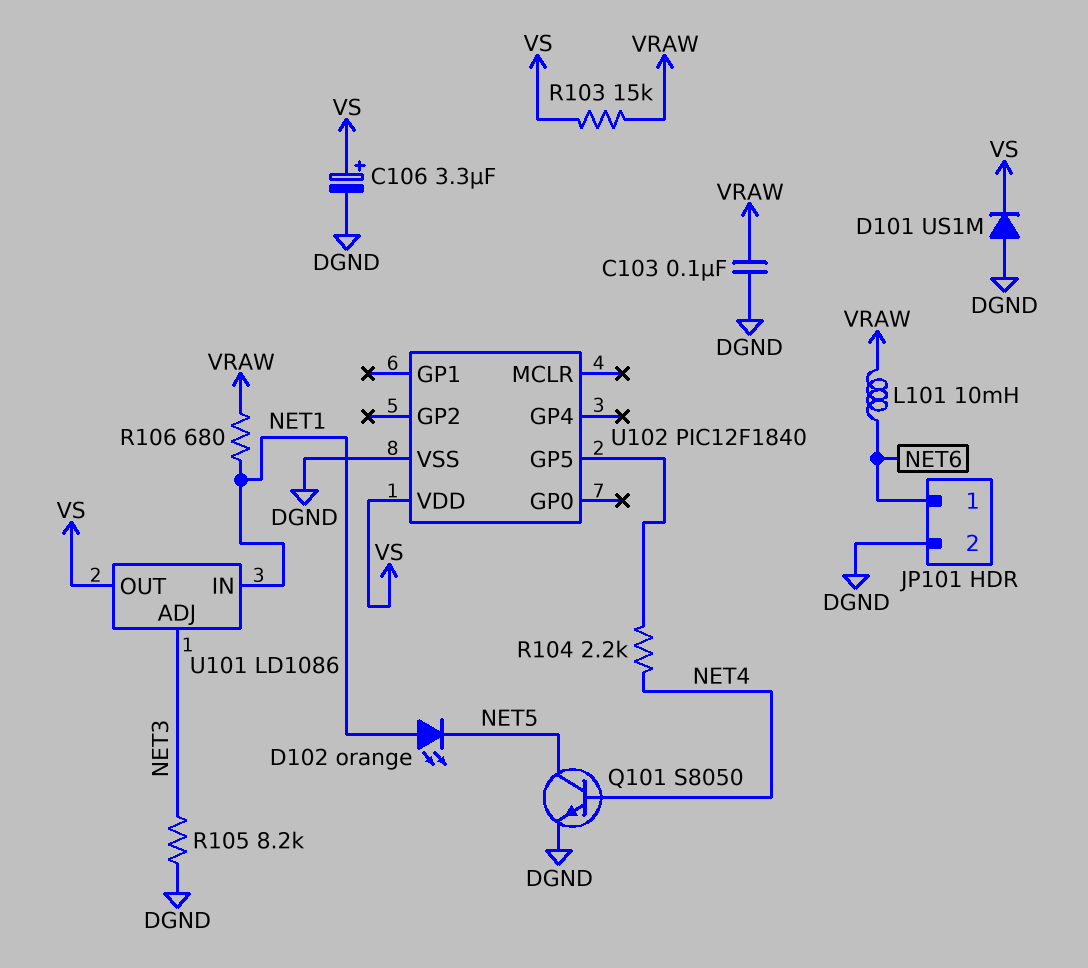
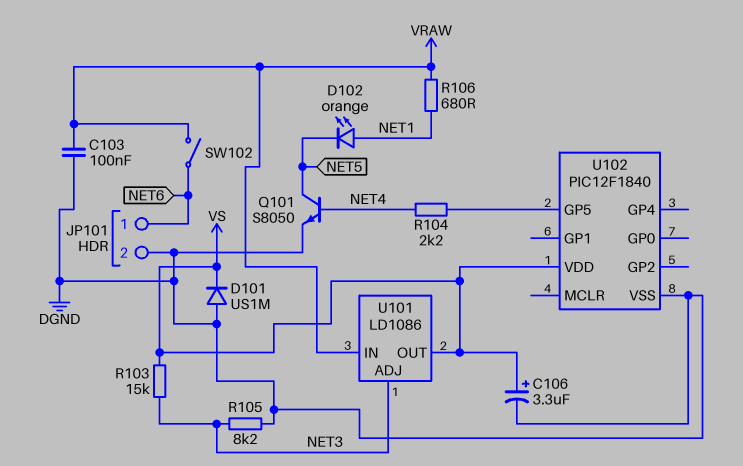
L101: 10mH (NET6, VRAW) -> none
R103: 15k (VRAW, VS) -> 15k (NET3, VS)
SW102: none -> switch (NET6, VRAW)
U101 pin IN: NET1 -> VRAW

